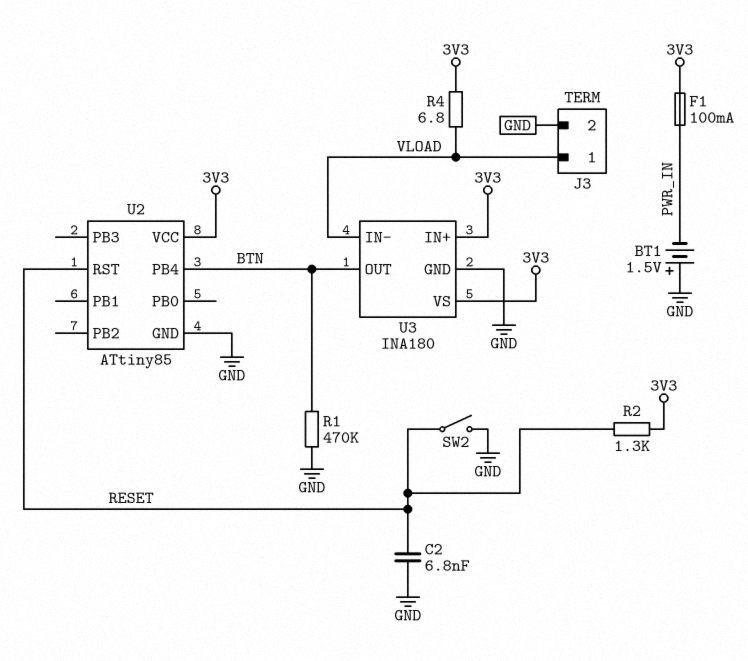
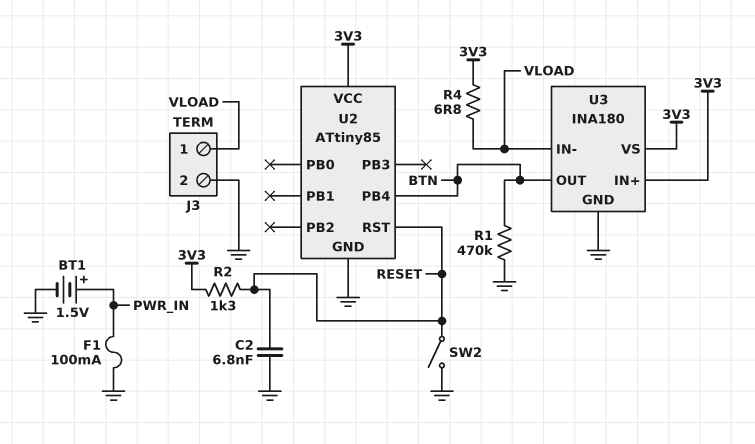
BT1: 1.5V (plus GND, minus PWR_IN) -> 1.5V (plus PWR_IN, minus GND)
F1: 100mA (3V3, PWR_IN) -> 100mA (GND, PWR_IN)

